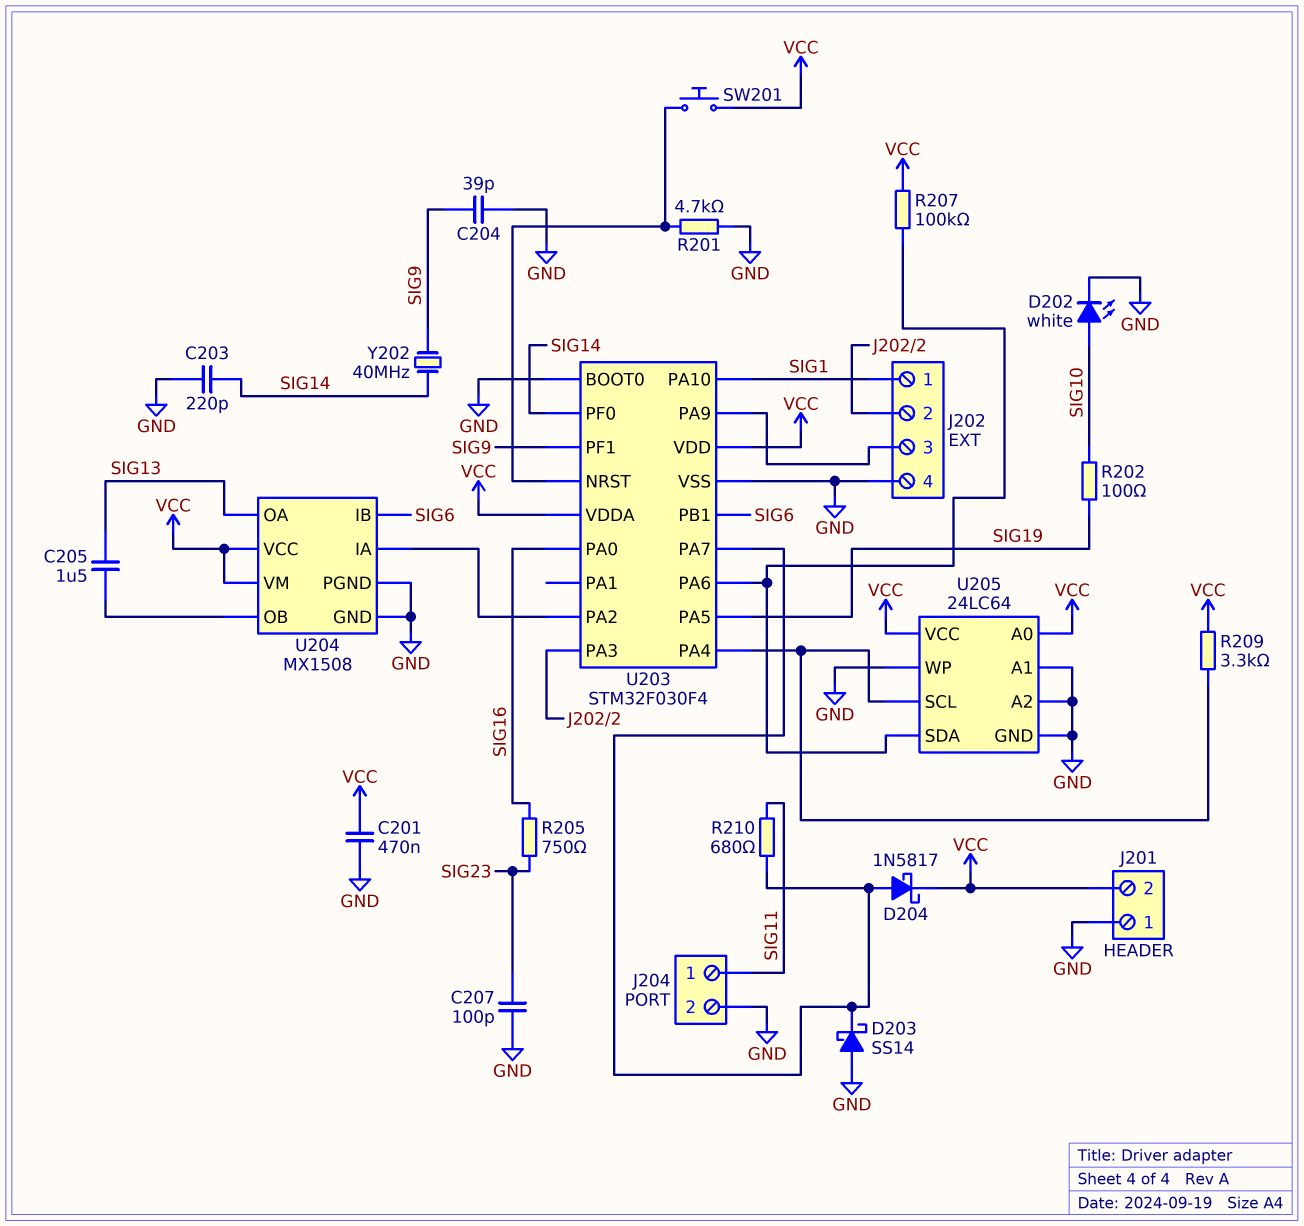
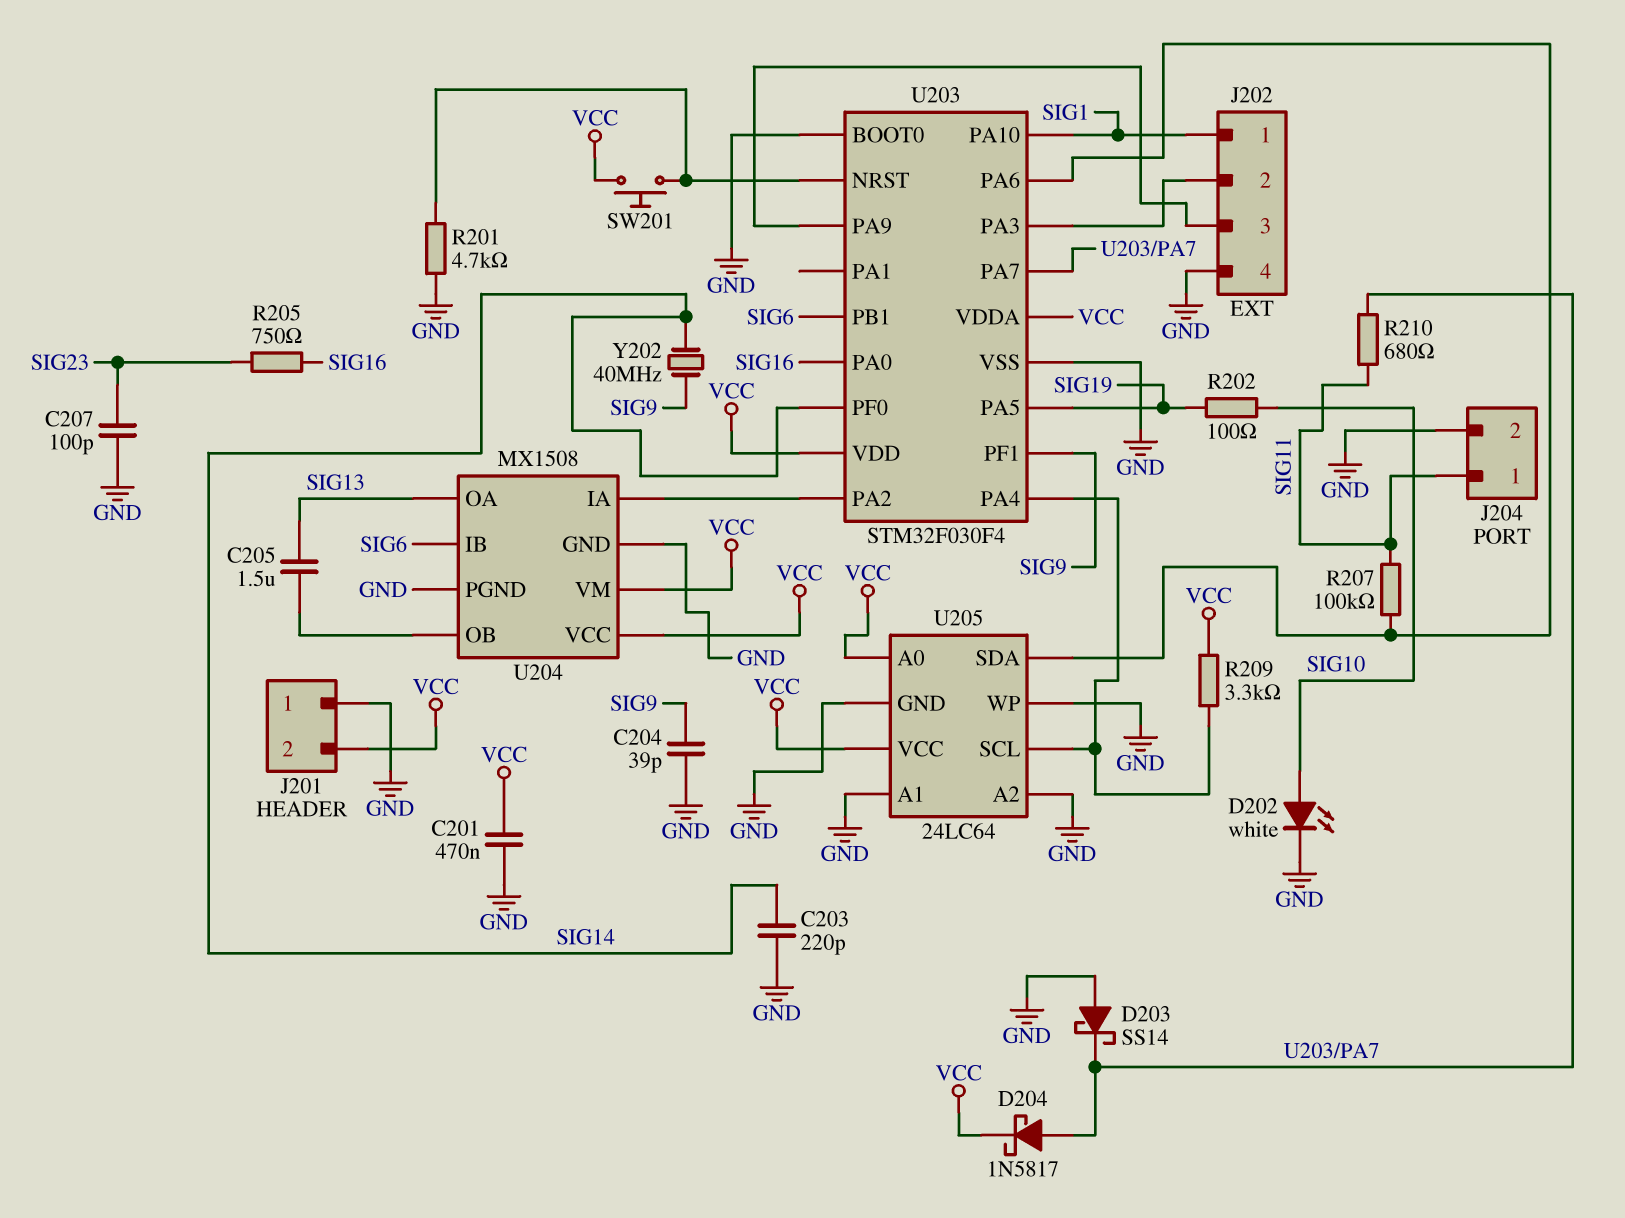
R207: 100k (U203/PA6, VCC) -> 100k (SIG11, U203/PA6)

